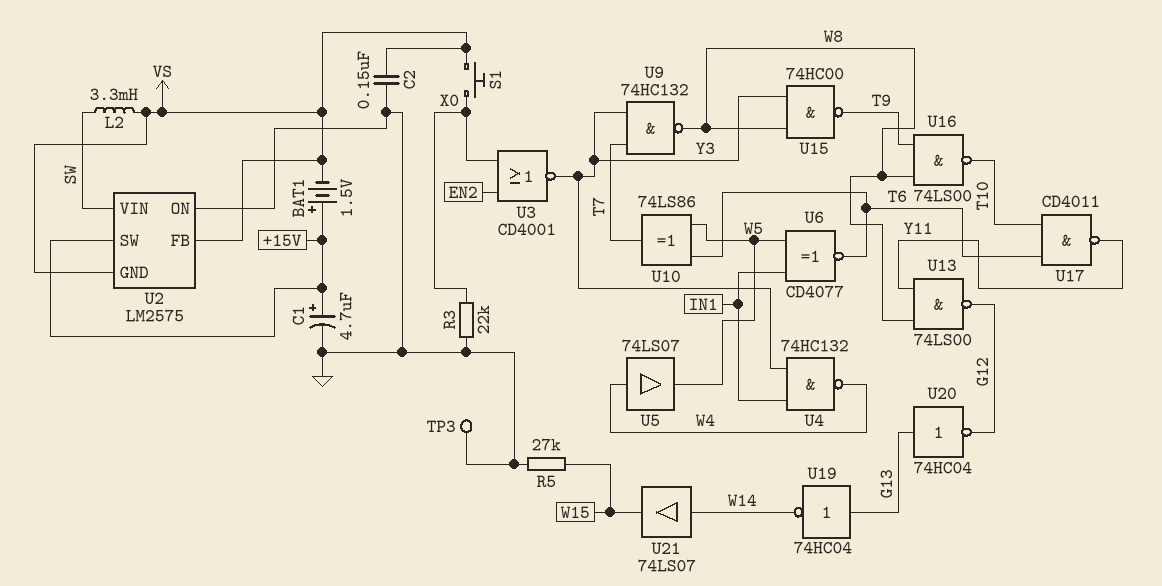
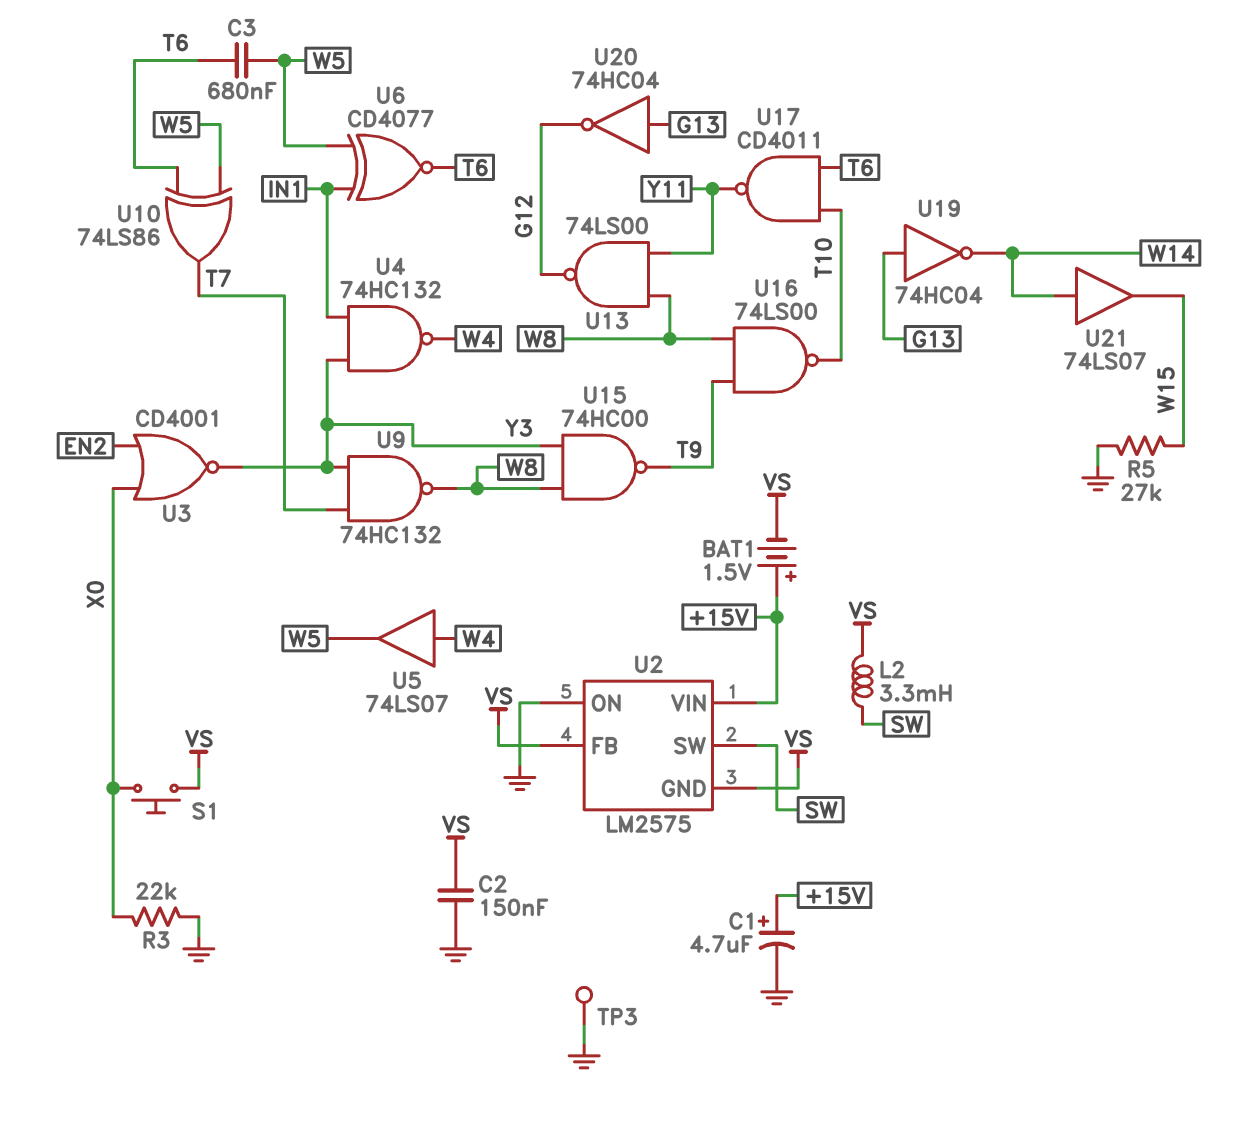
C3: none -> 680nF (T6, W5)
U2 pin SW: +15V -> SW
U2 pin VIN: SW -> +15V

